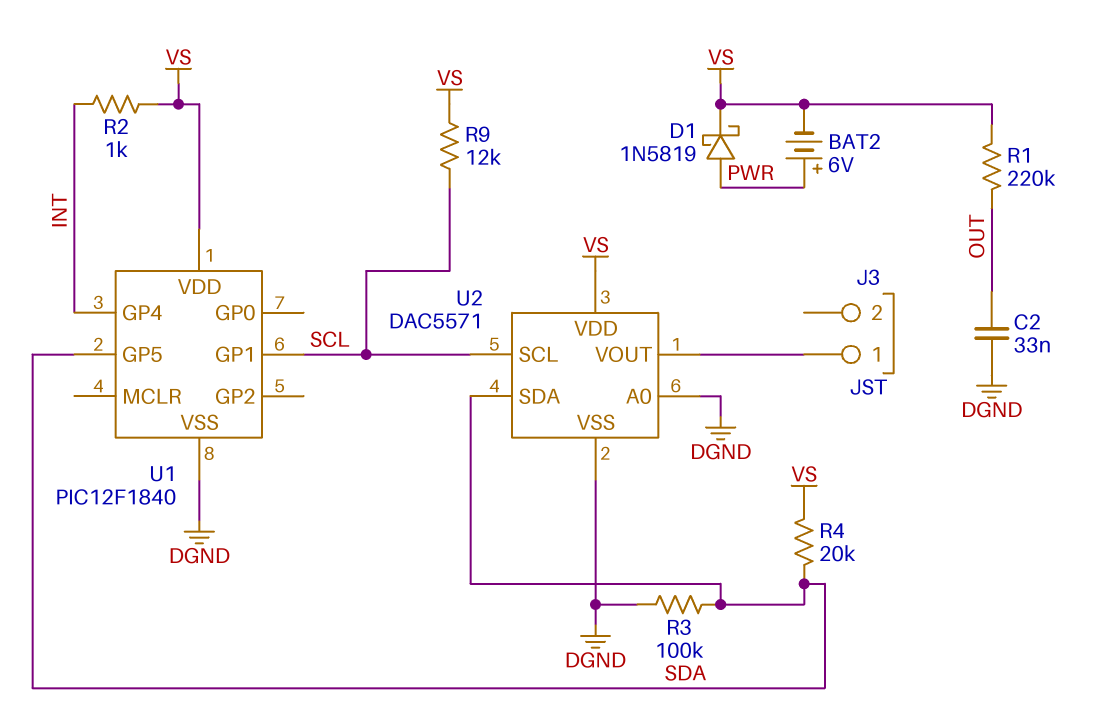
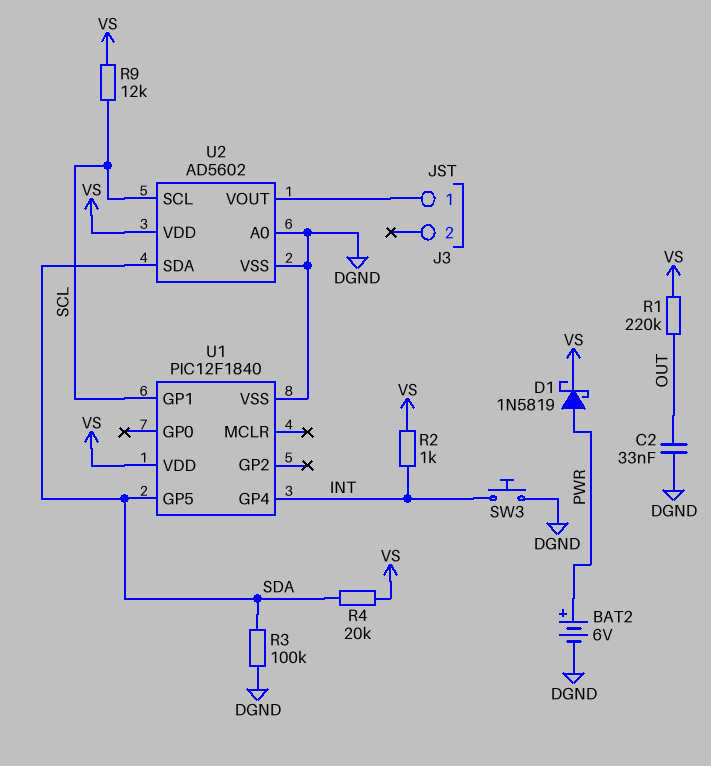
BAT2: 6V (plus PWR, minus VS) -> 6V (plus PWR, minus DGND)
SW3: none -> button (DGND, INT)
U2: DAC5571 -> AD5602

